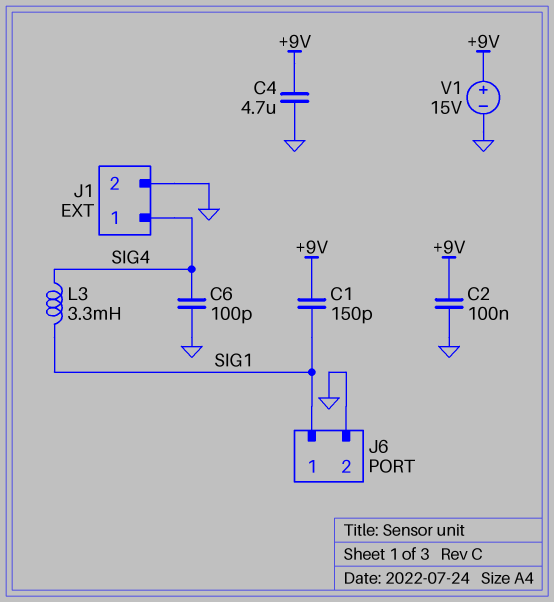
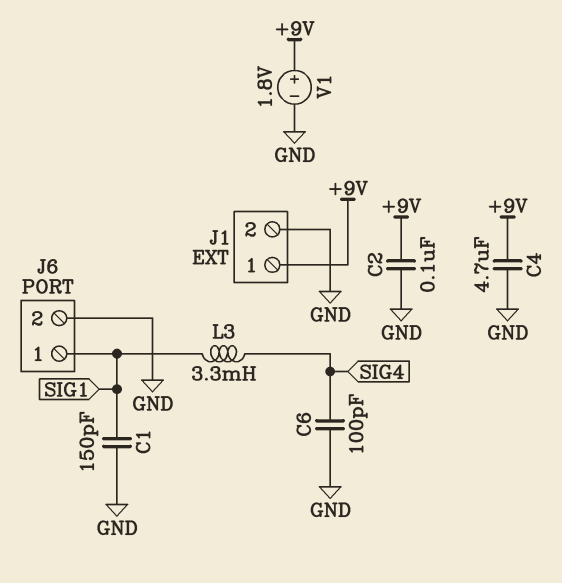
C1: 150pF (+9V, SIG1) -> 150pF (GND, SIG1)
J1 pin 1: SIG4 -> +9V
V1: 15V (plus +9V, minus GND) -> 1.8V (plus +9V, minus GND)

